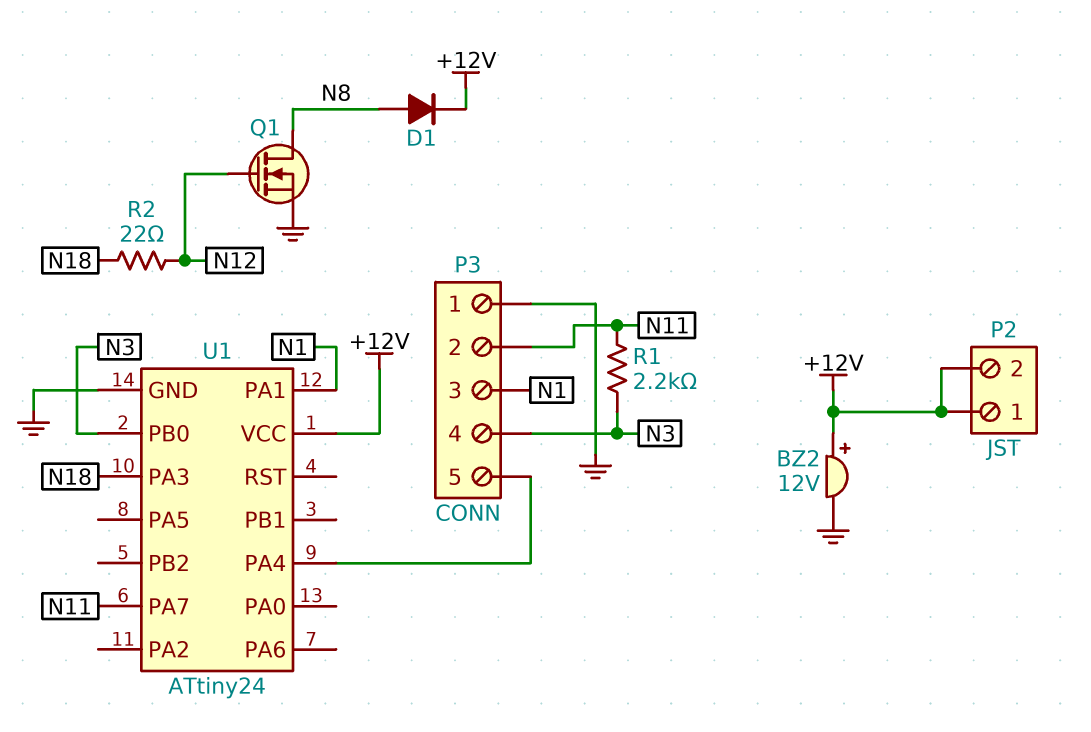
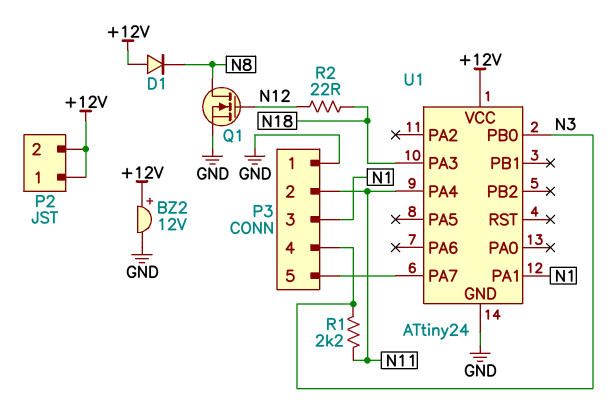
D1: diode (A N8, K +12V) -> diode (A +12V, K N8)
U1 pin PA4: P3/5 -> N11
U1 pin PA7: N11 -> P3/5

